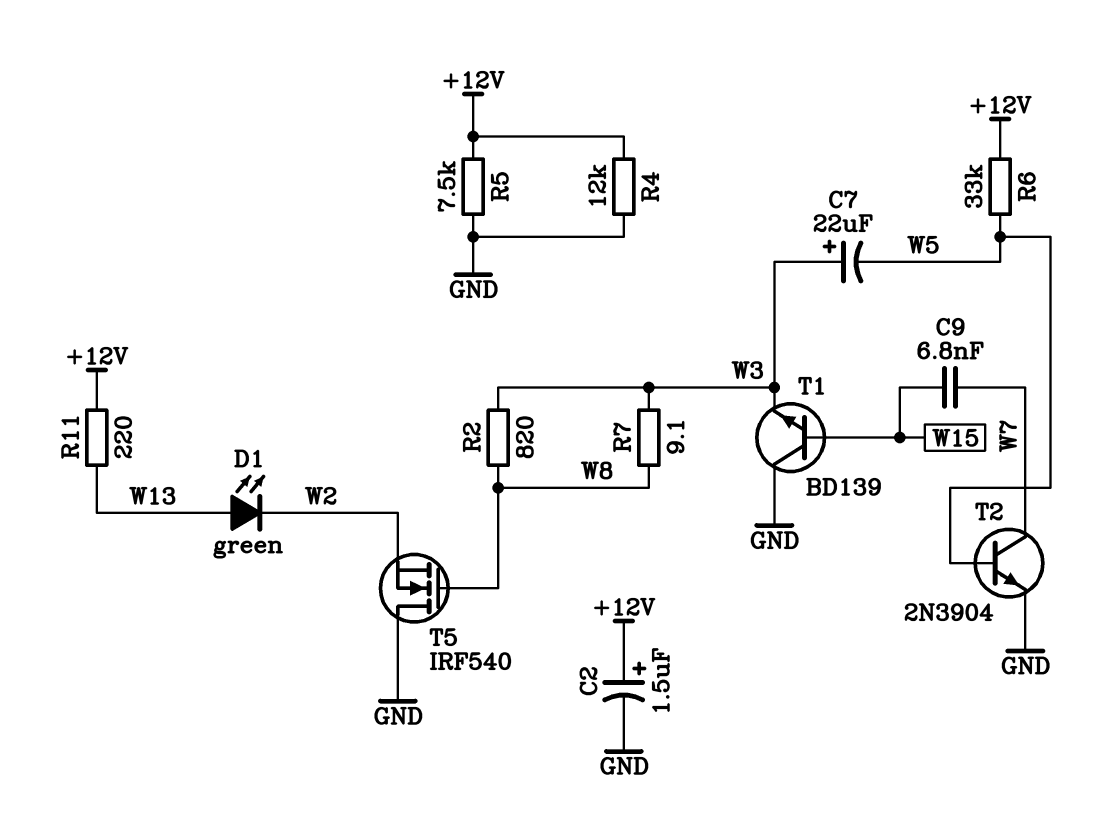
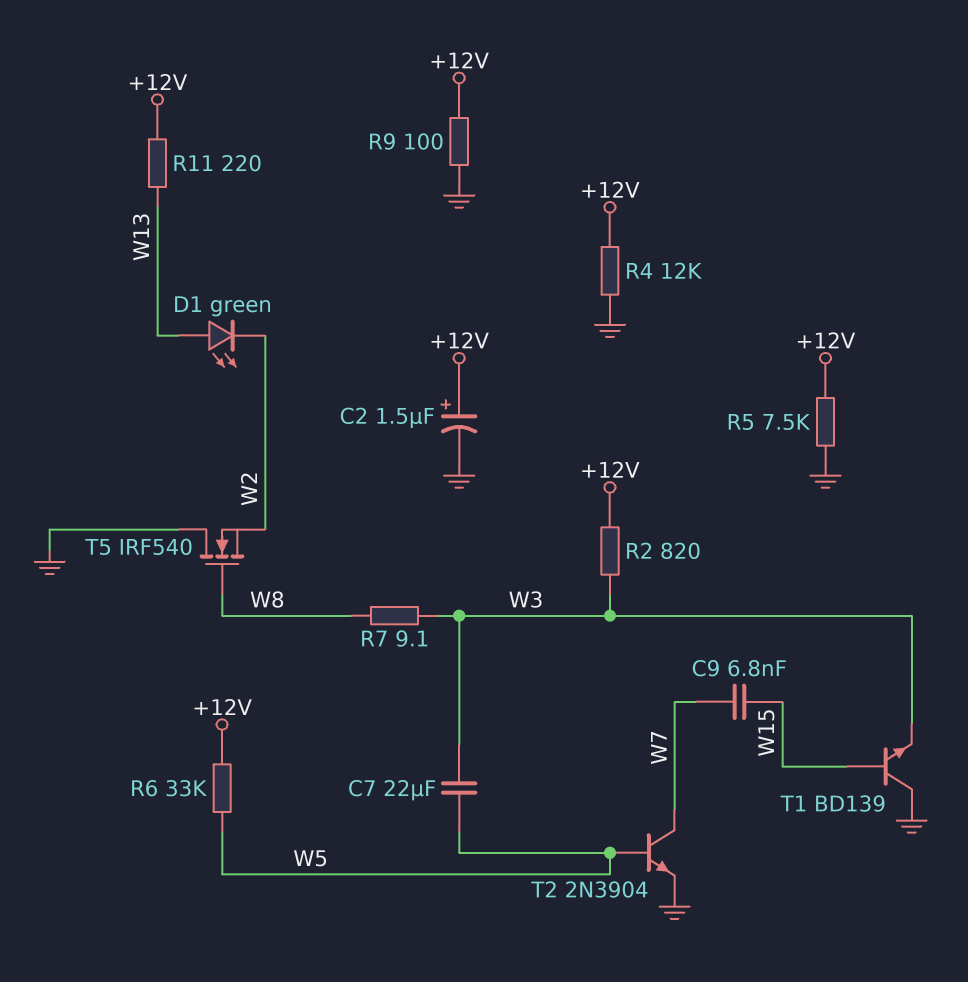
C7: 22uF (plus W3, minus W5) -> 22uF (W3, W5)
R2: 820 (W3, W8) -> 820 (+12V, W3)
R9: none -> 100 (+12V, GND)

